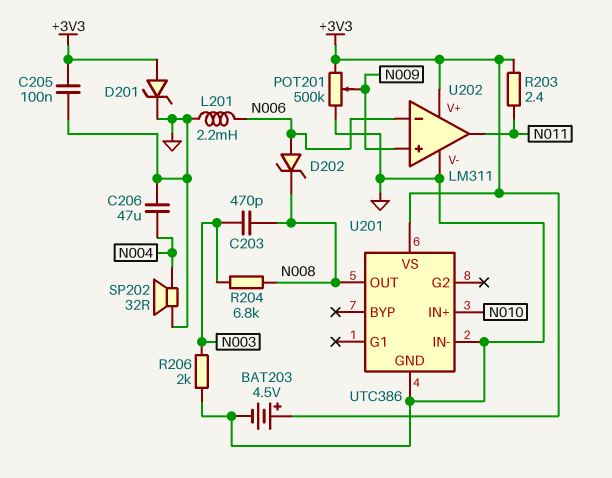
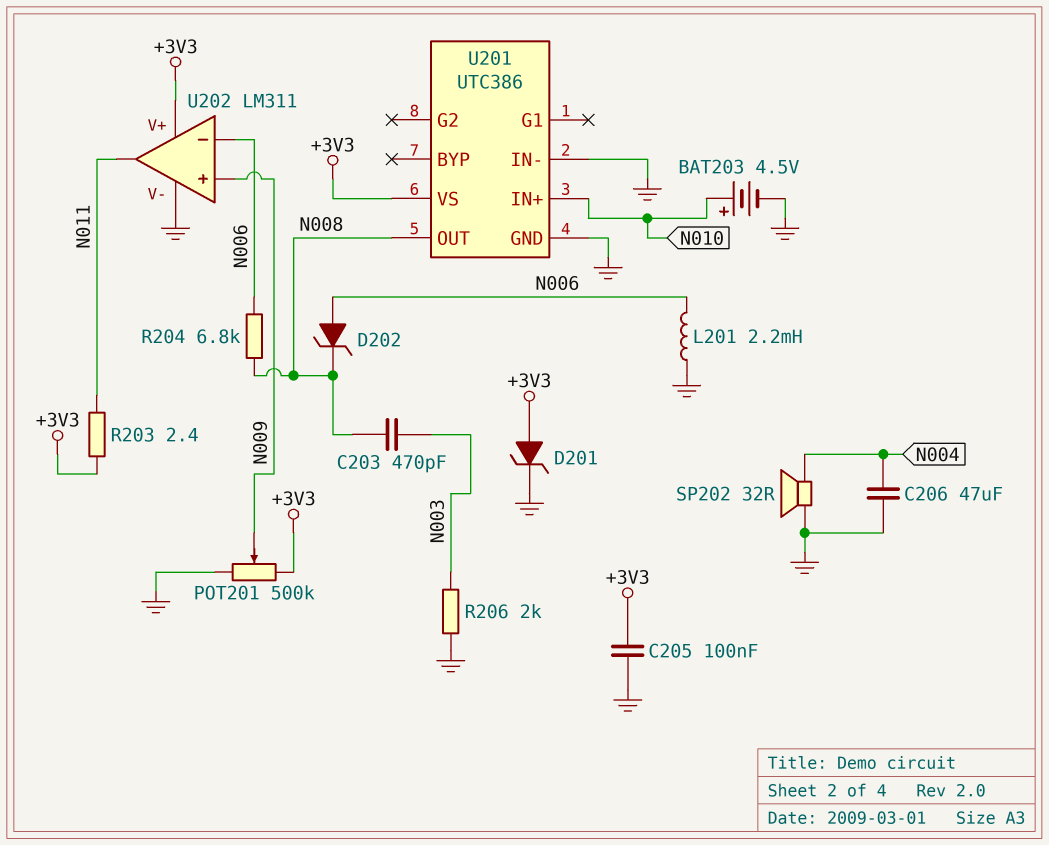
BAT203: 4.5V (plus +3V3, minus GND) -> 4.5V (plus N010, minus GND)
R204: 6.8k (N003, N008) -> 6.8k (N006, N008)

